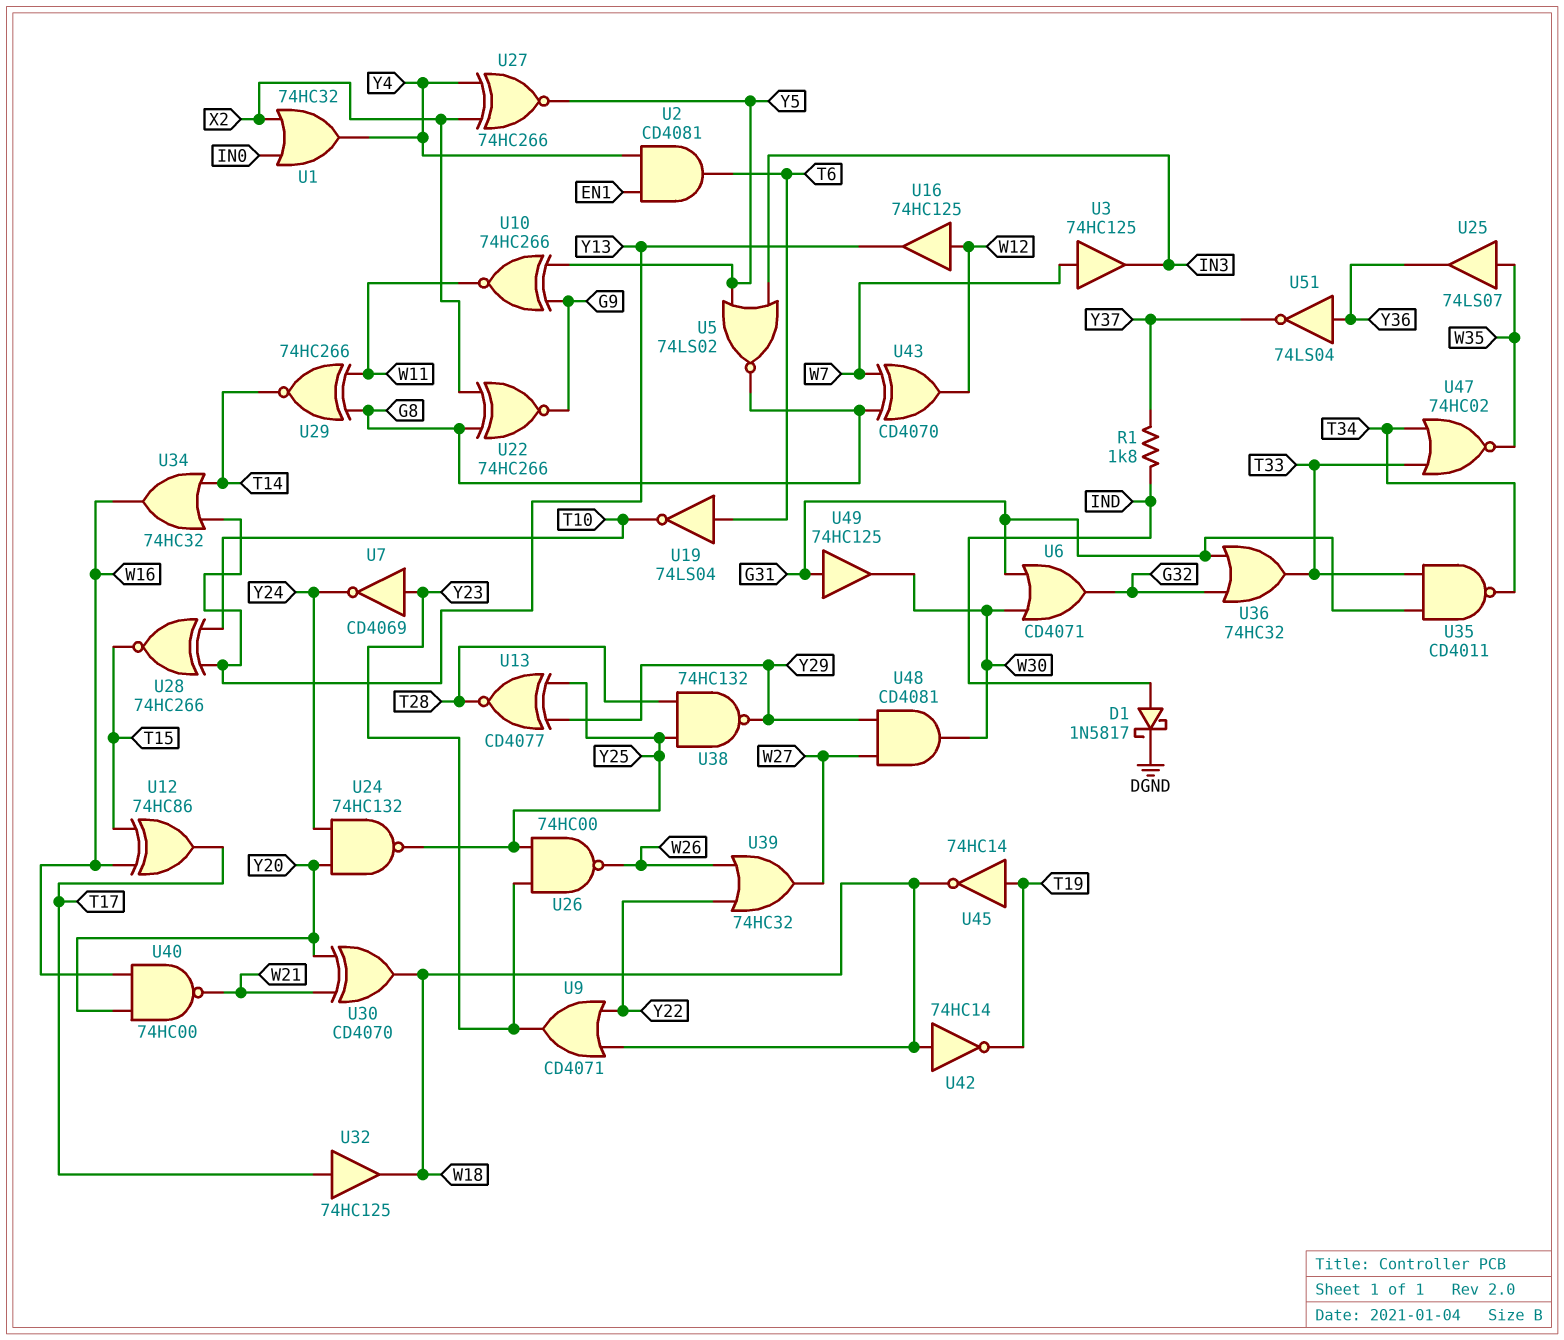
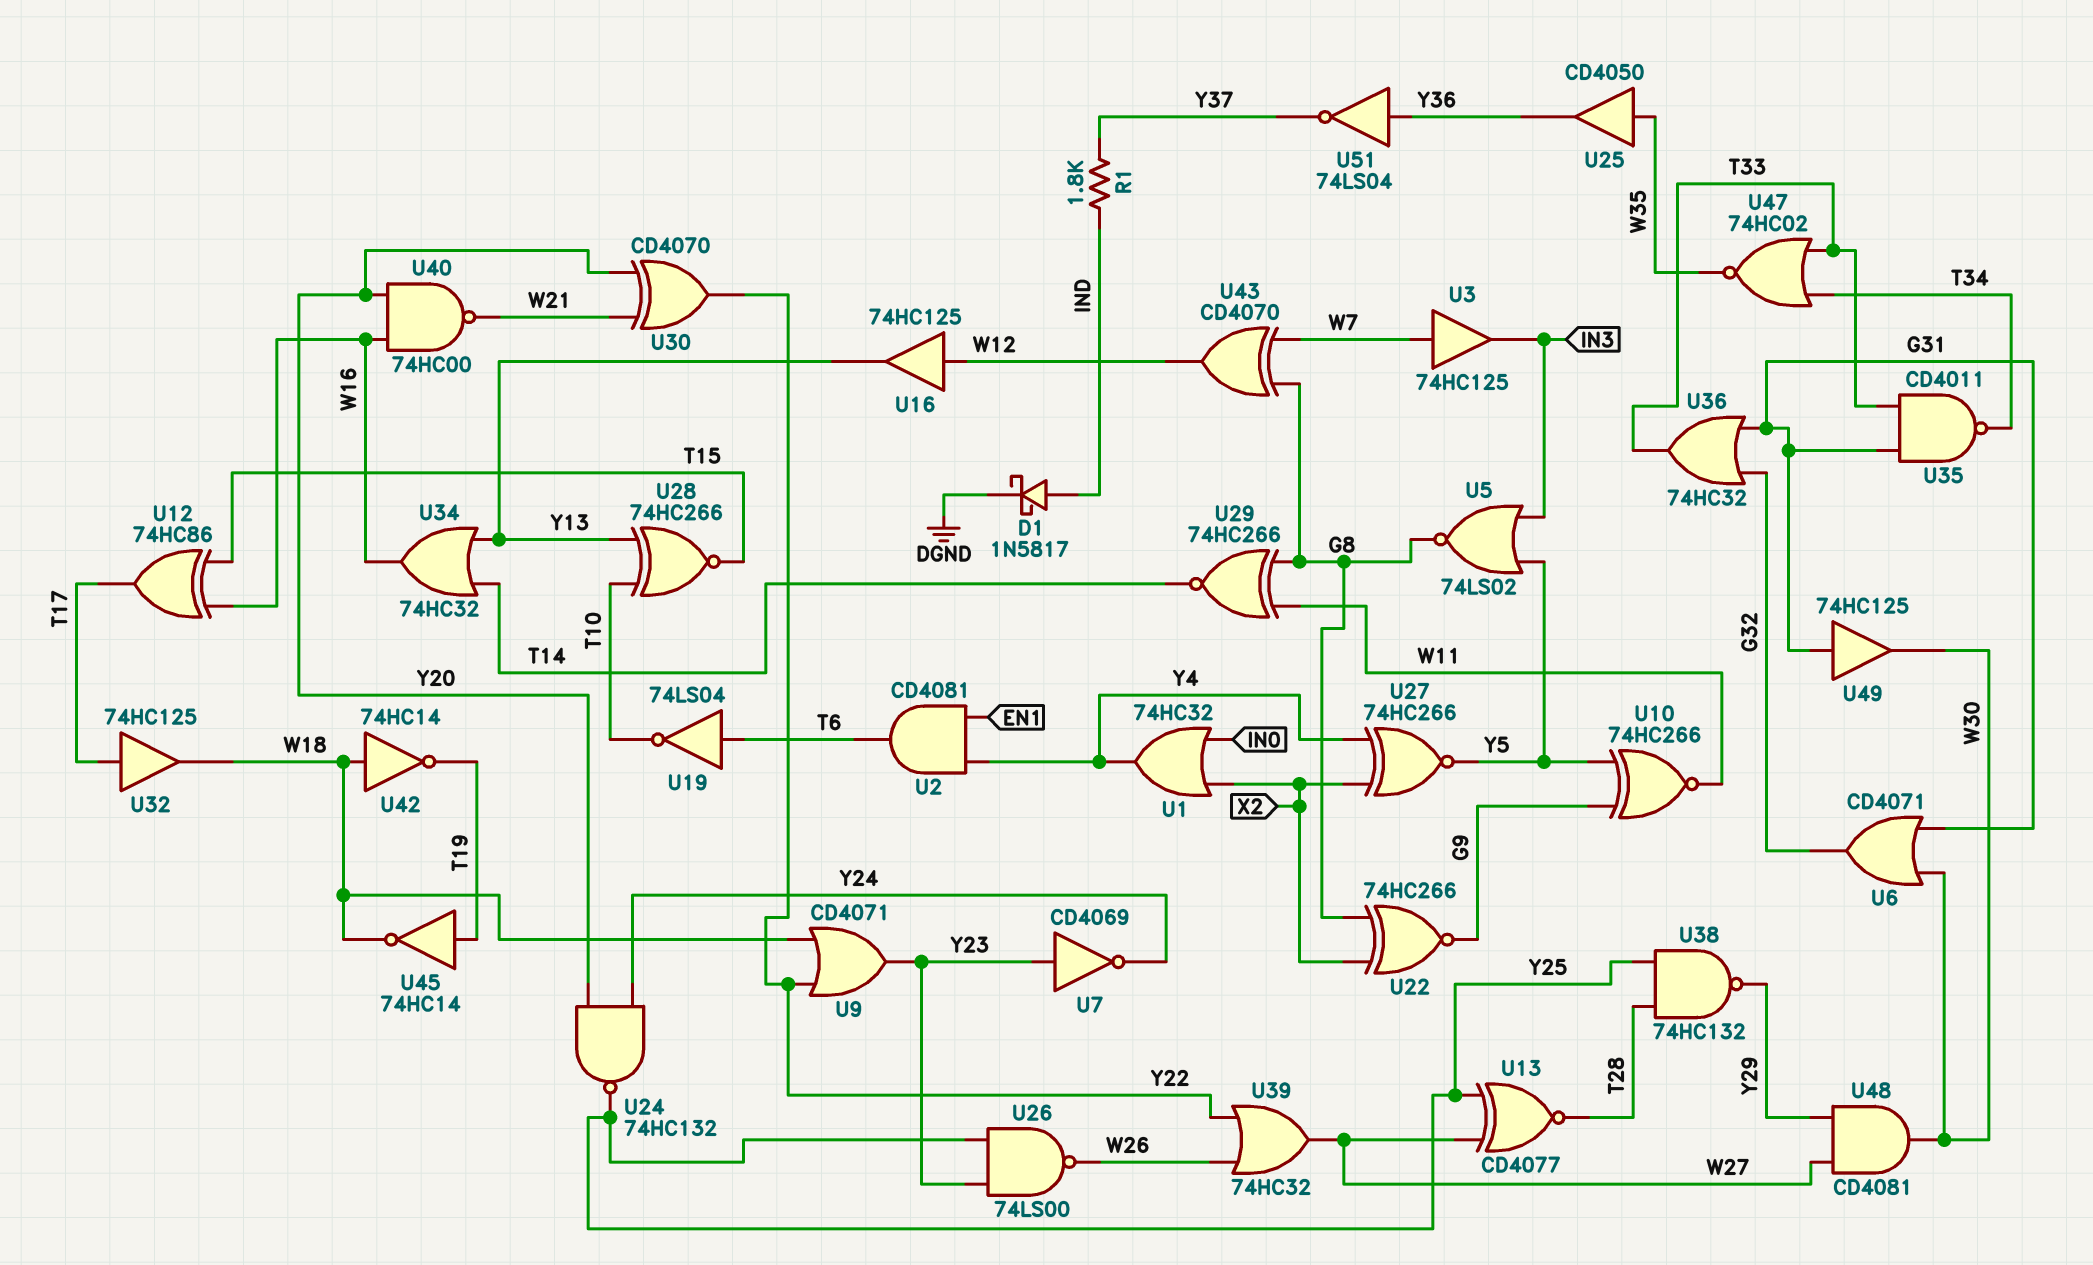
U13: XNOR CD4077 (in Y25, in Y29, out T28) -> XNOR CD4077 (in W27, in Y25, out T28)
U25: buffer 74LS07 (in W35, out Y36) -> buffer CD4050 (in W35, out Y36)
U26: NAND 74HC00 (in Y23, in Y25, out W26) -> NAND 74LS00 (in Y23, in Y25, out W26)
U30: XOR CD4070 (in W21, in Y20, out W18) -> XOR CD4070 (in W21, in Y20, out Y22)

